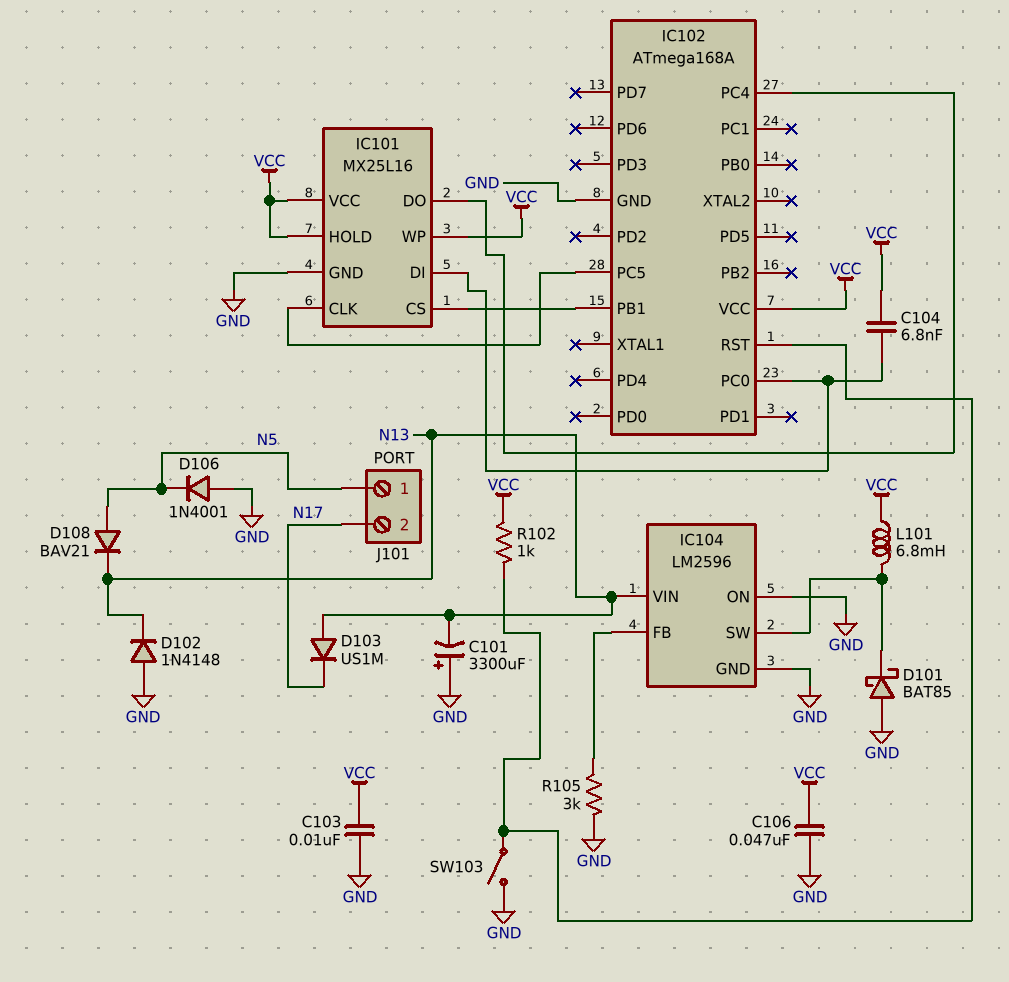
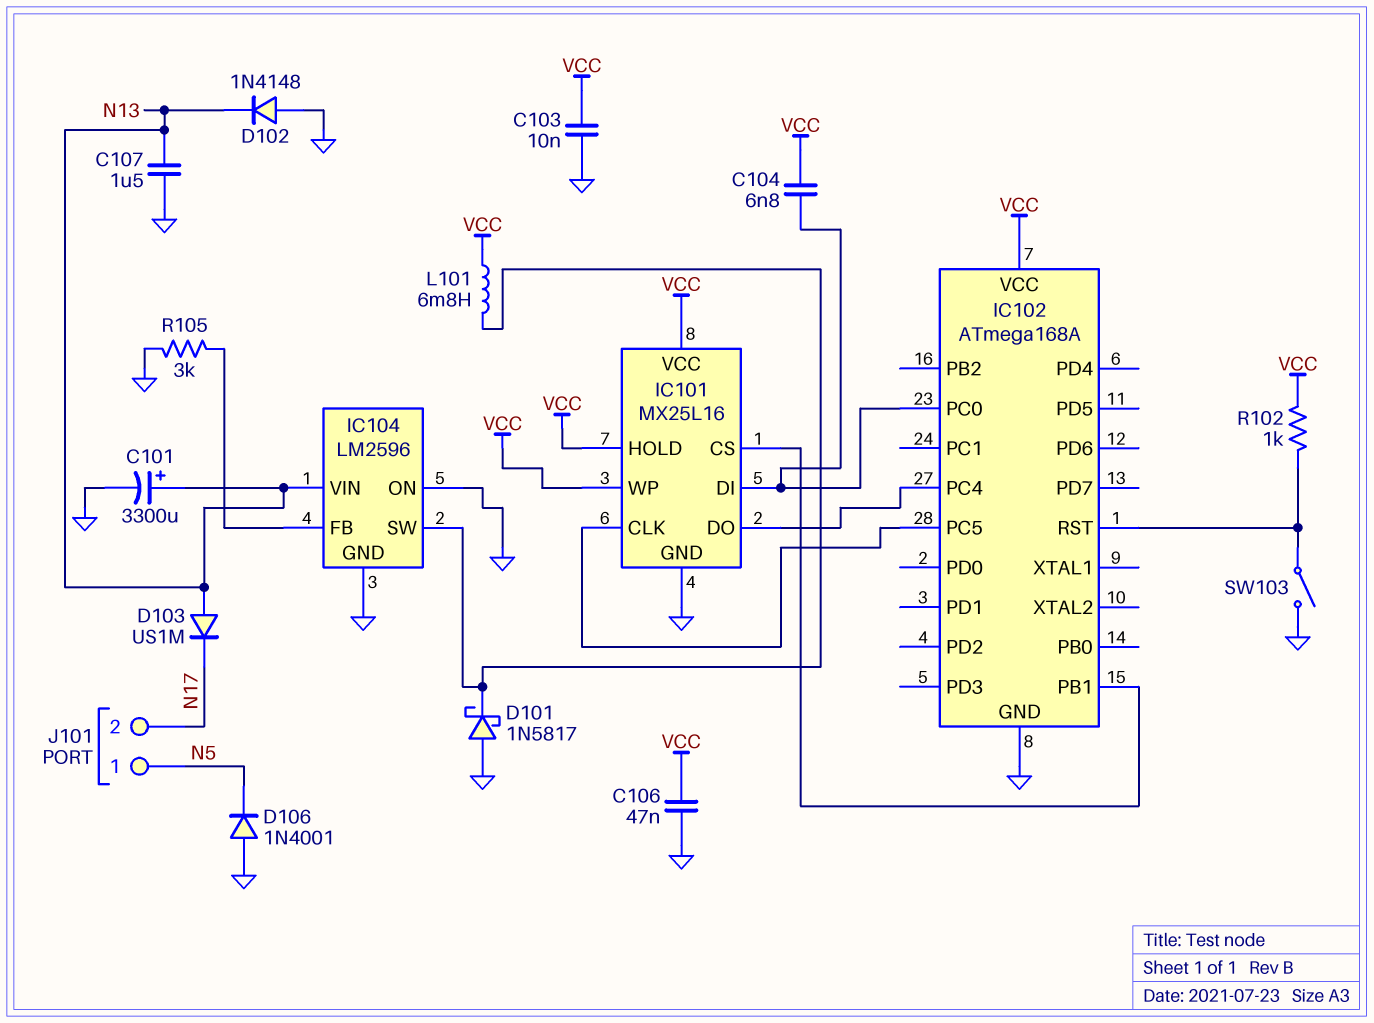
C101: 3300uF (plus GND, minus N13) -> 3300uF (plus N13, minus GND)
C107: none -> 1.5uF (GND, N13)
D101: schottky BAT85 (A GND, K IC104/SW) -> schottky 1N5817 (A GND, K IC104/SW)
D108: diode BAV21 (A N5, K N13) -> none

